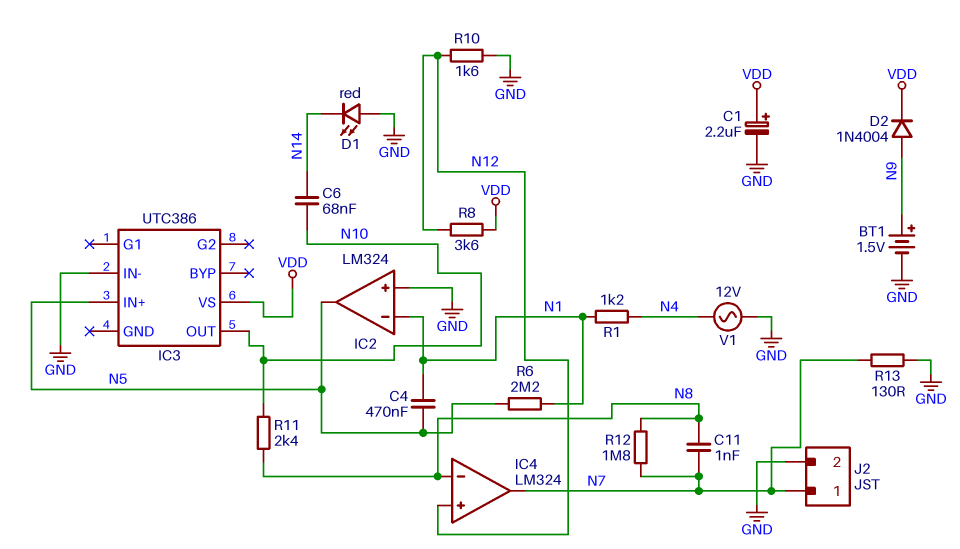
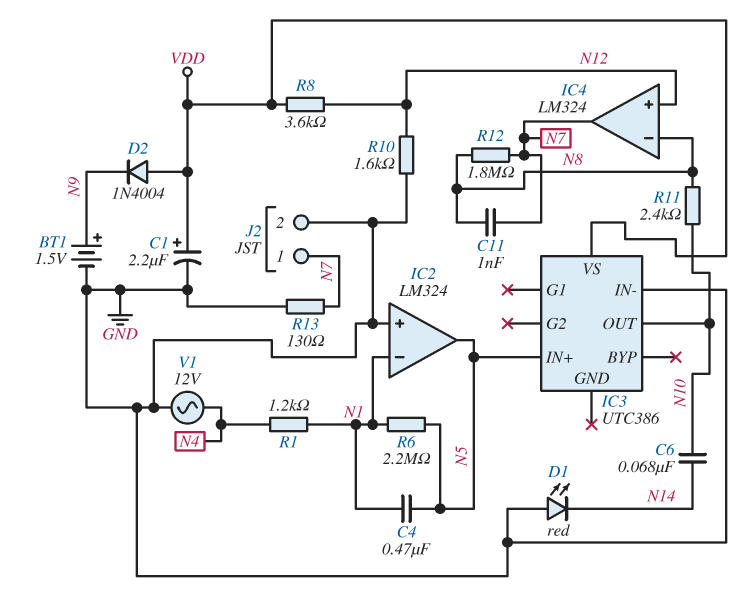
D2: diode 1N4004 (A N9, K VDD) -> diode 1N4004 (A VDD, K N9)

